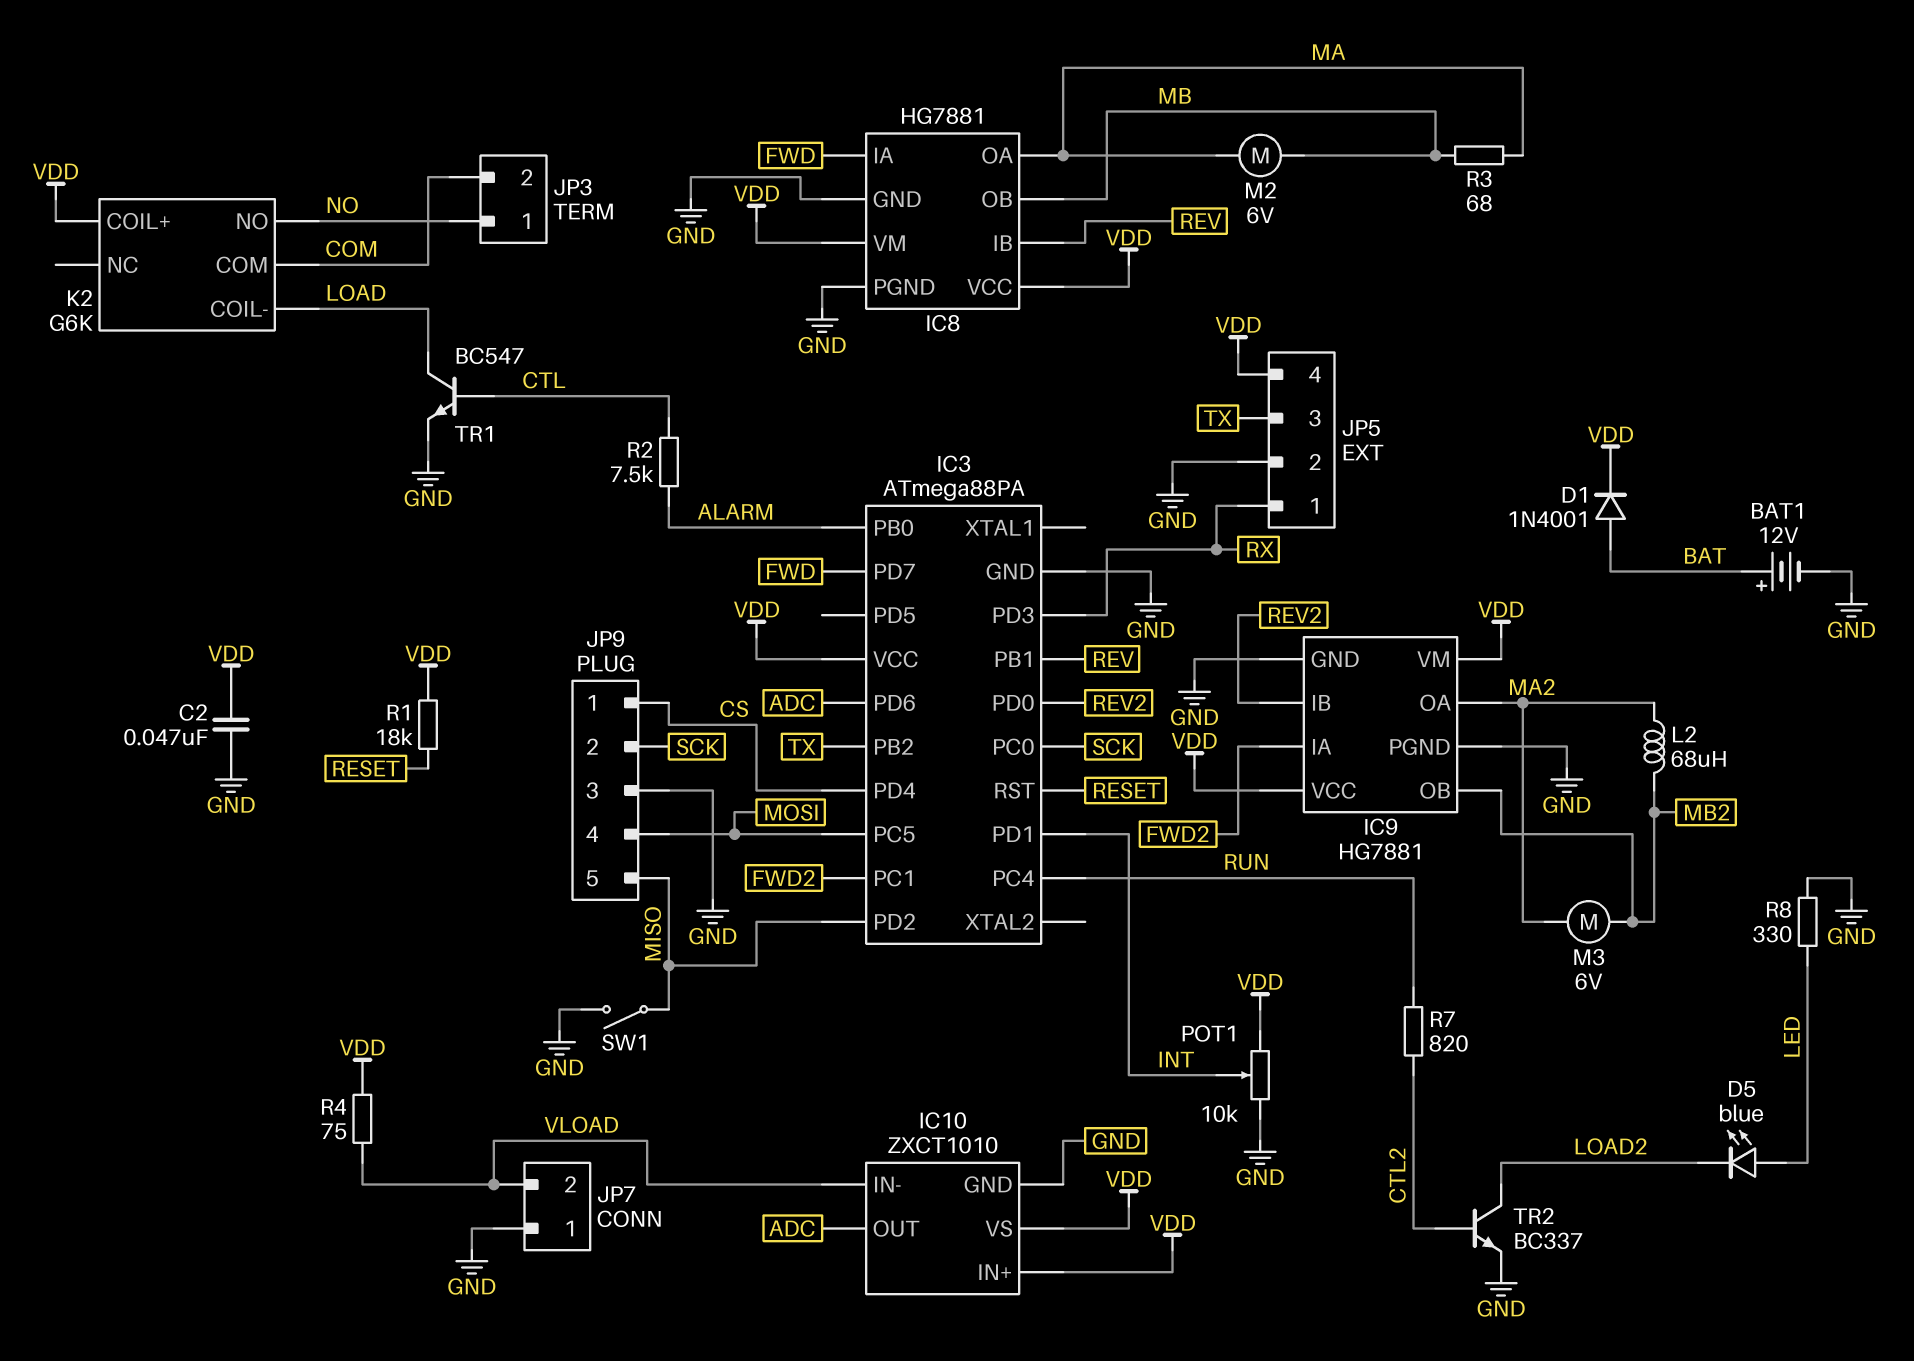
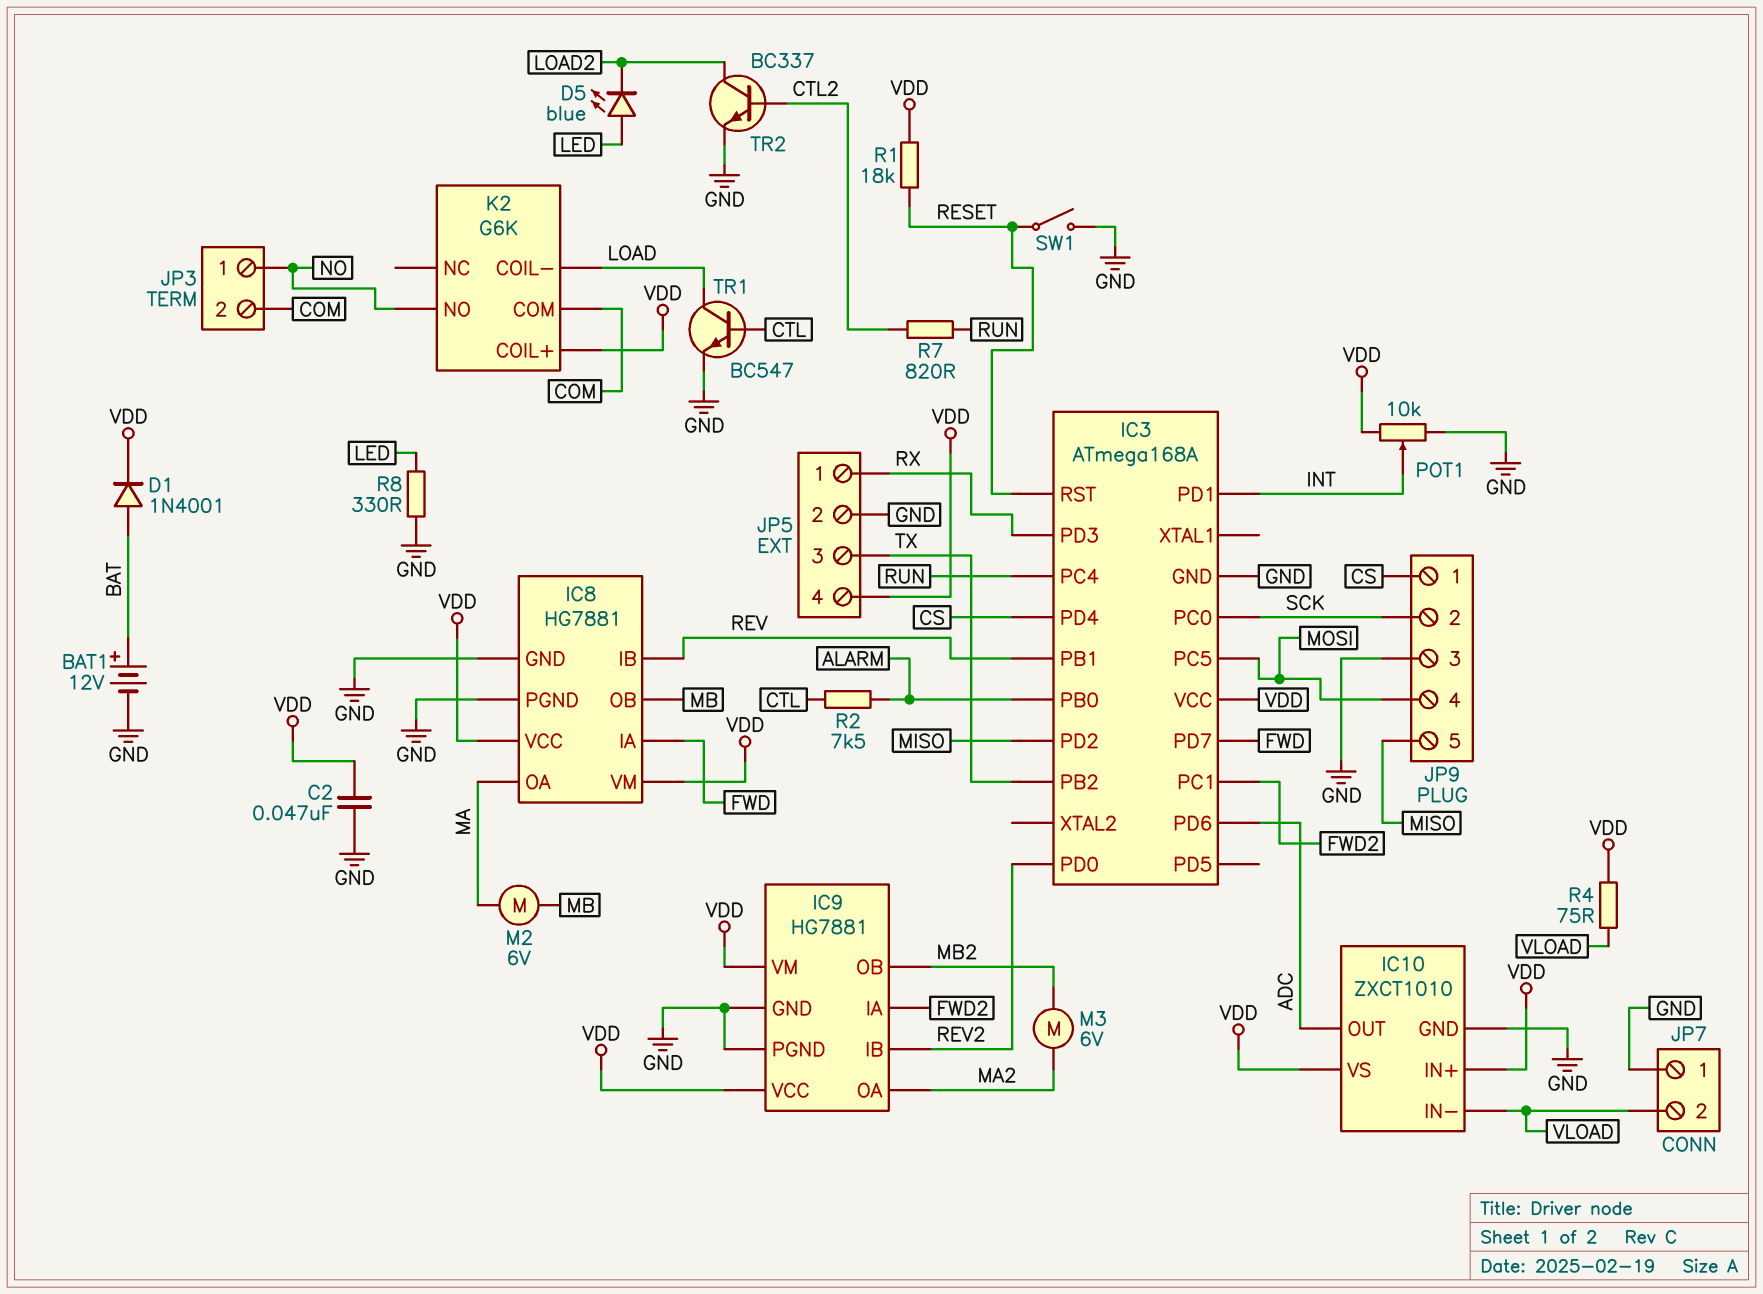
IC3: ATmega88PA -> ATmega168A
L2: 68uH (MA2, MB2) -> none
R3: 68 (MA, MB) -> none
SW1: switch (GND, MISO) -> switch (GND, RESET)

